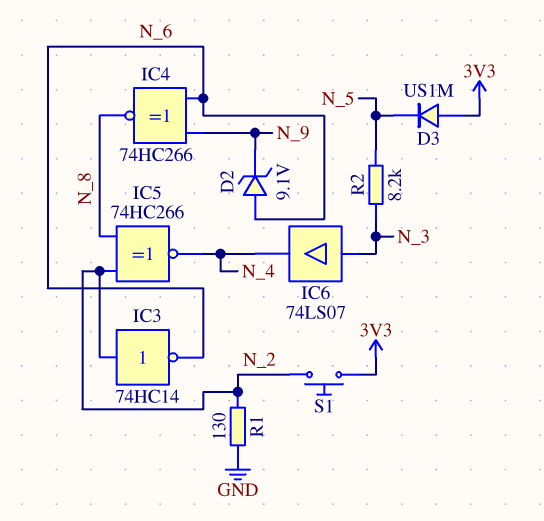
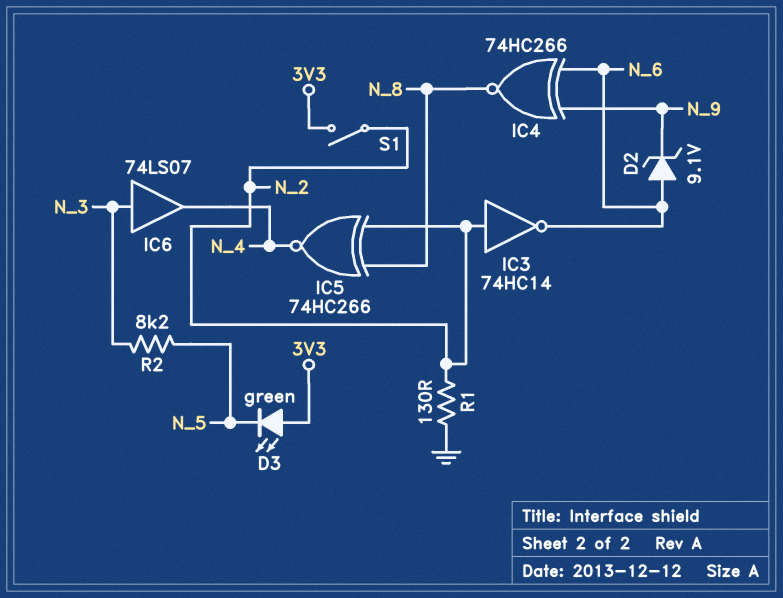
D3: diode US1M (A 3V3, K N_5) -> LED green (A 3V3, K N_5)
S1: button (3V3, N_2) -> switch (3V3, N_2)

